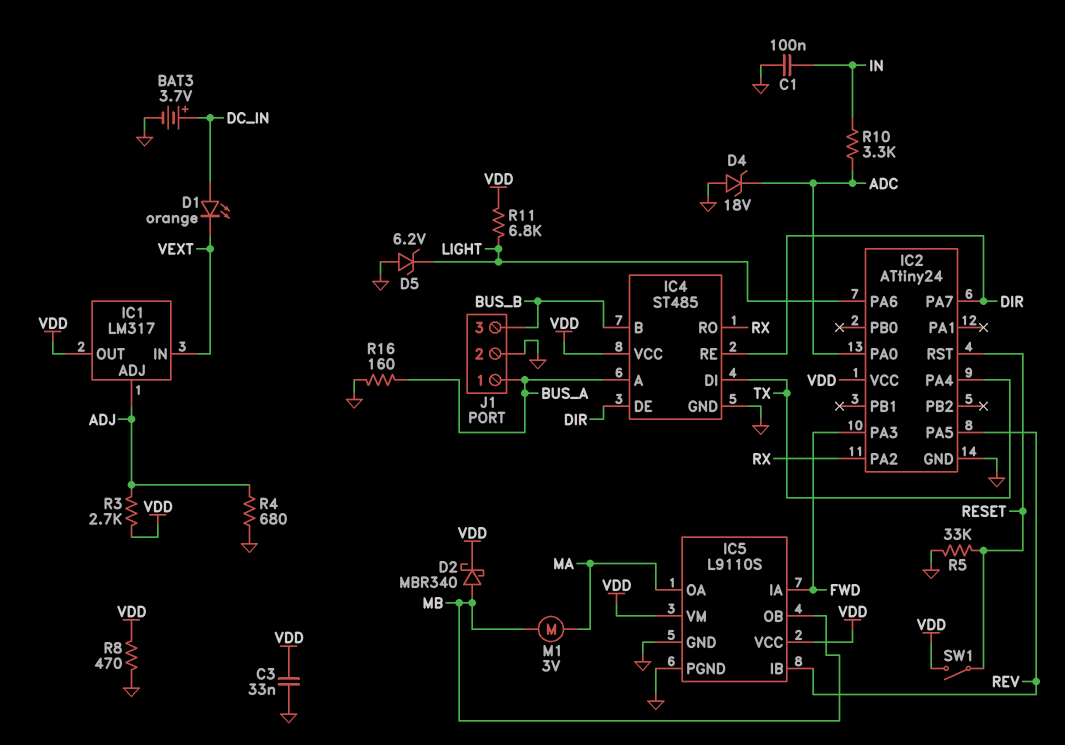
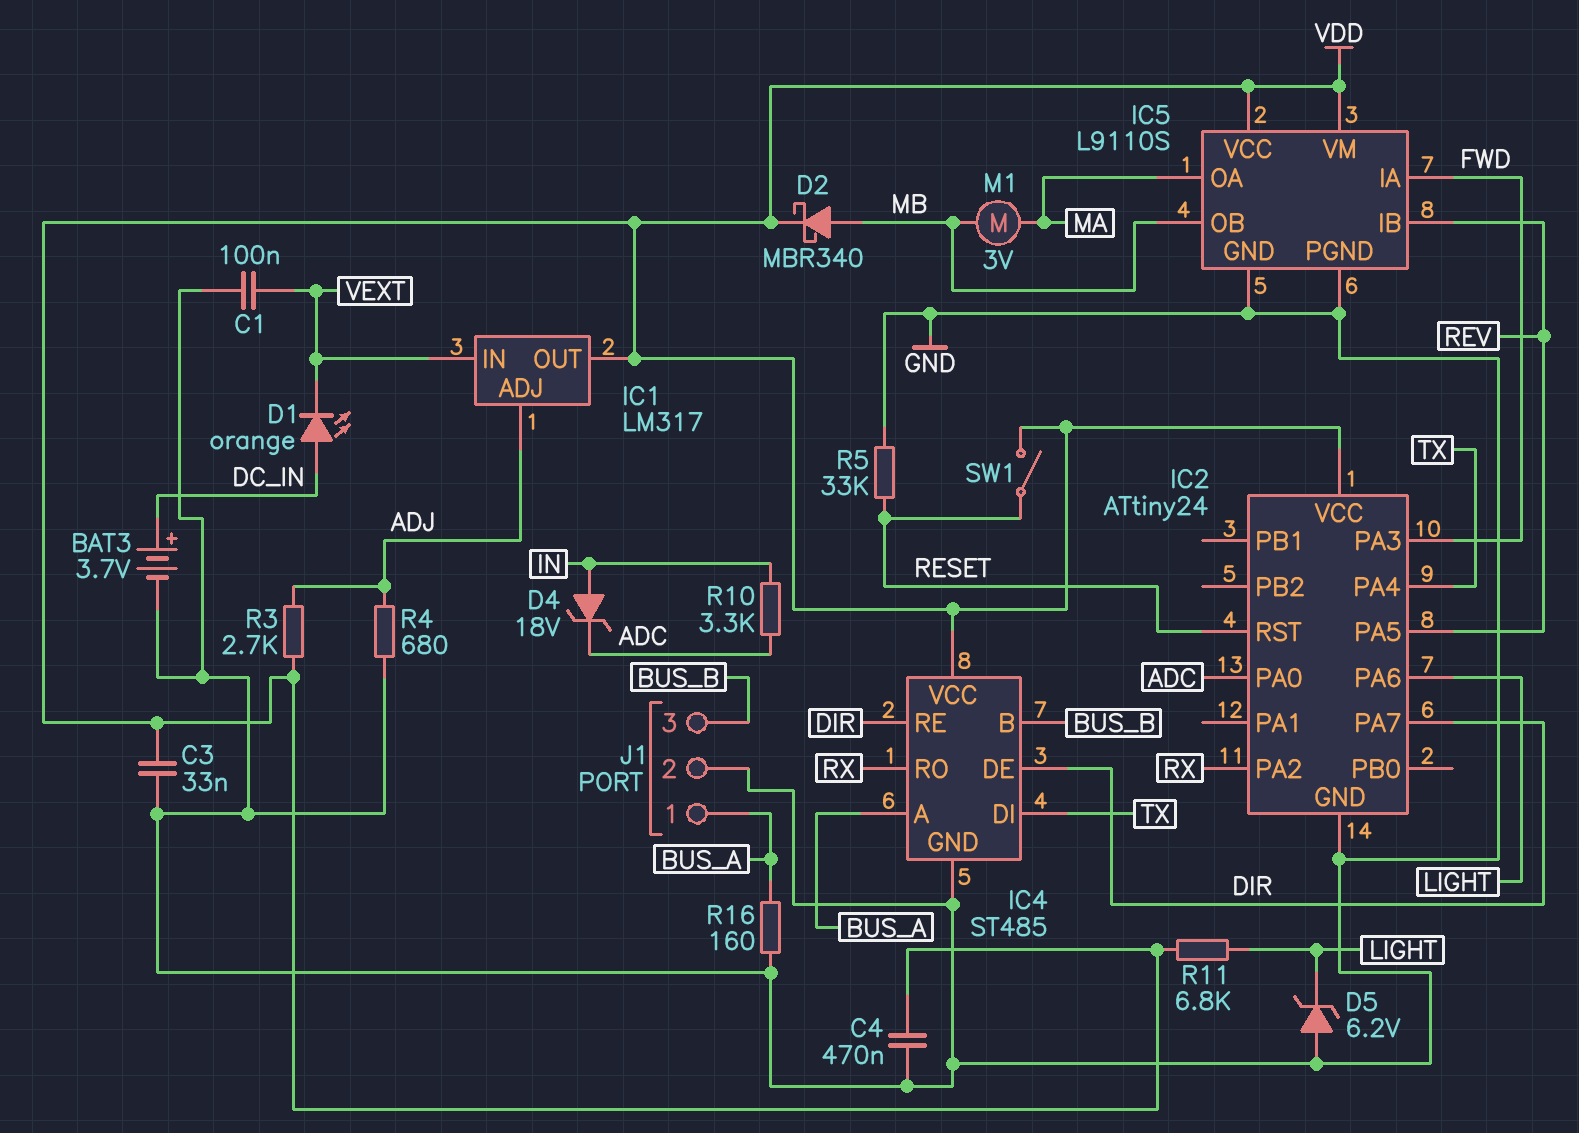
C1: 100nF (GND, IN) -> 100nF (GND, VEXT)
C4: none -> 470nF (GND, VDD)
D4: zener 18V (A GND, K ADC) -> zener 18V (A IN, K ADC)
R8: 470 (GND, VDD) -> none

